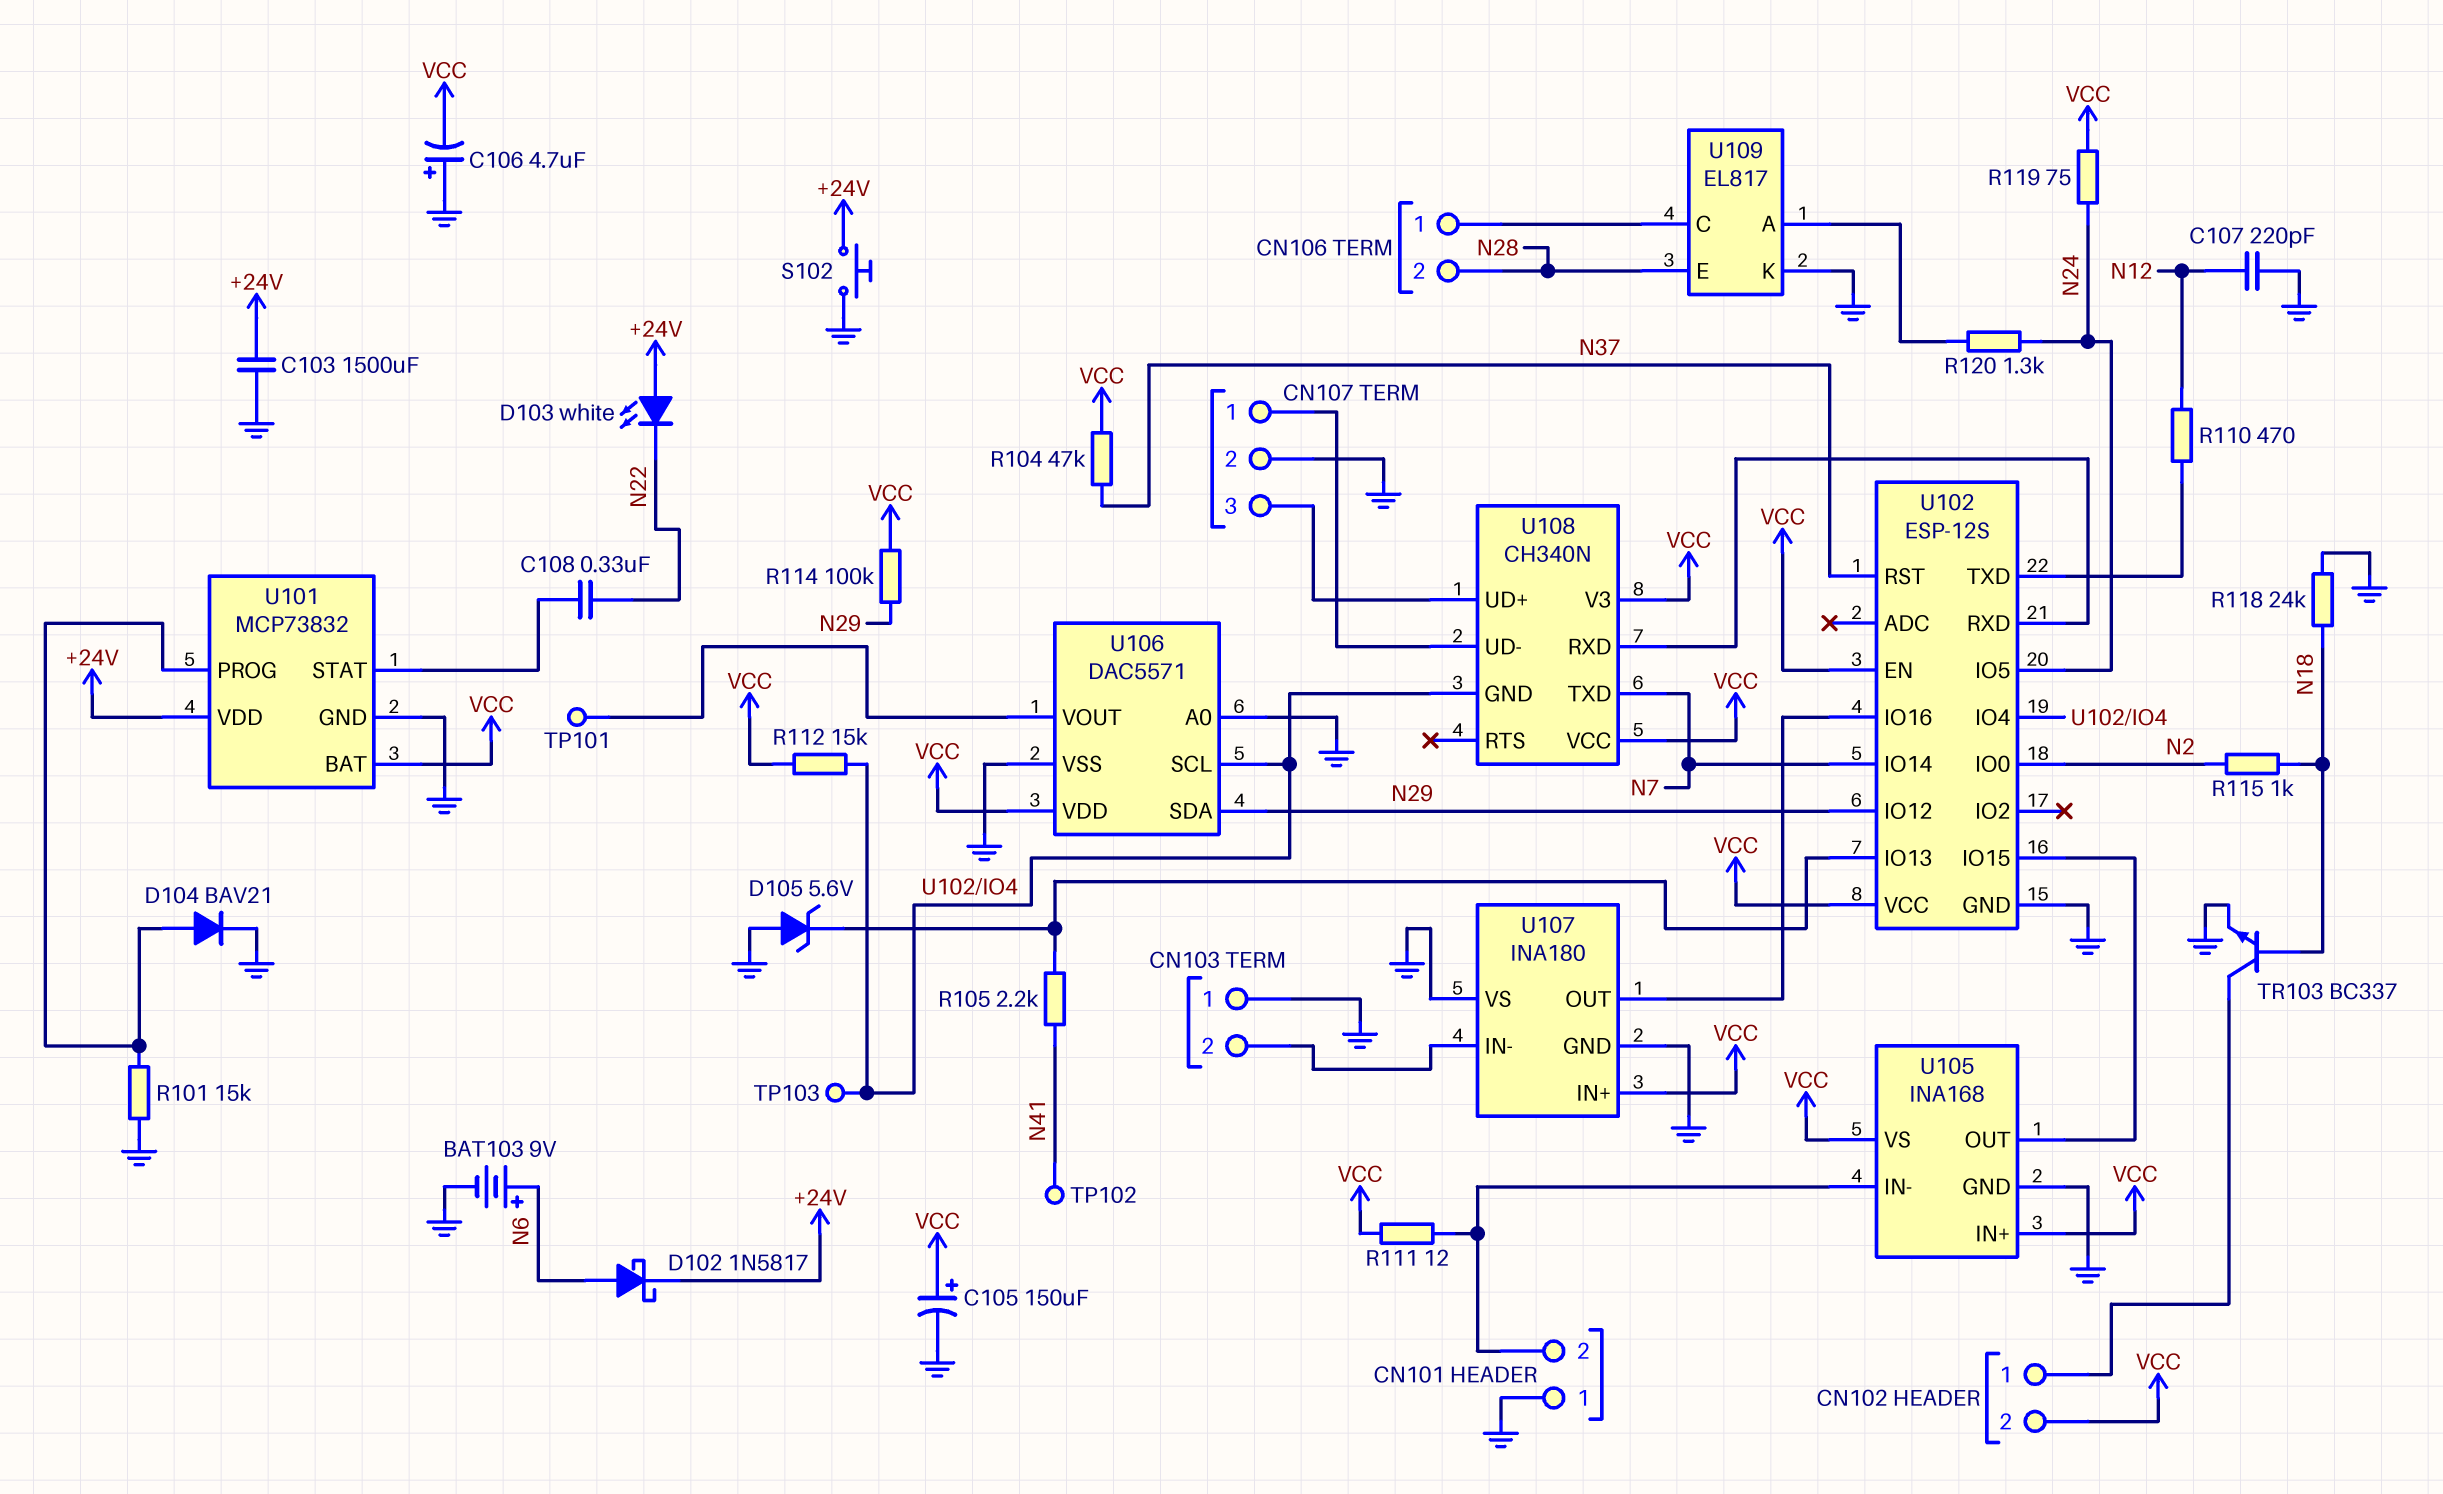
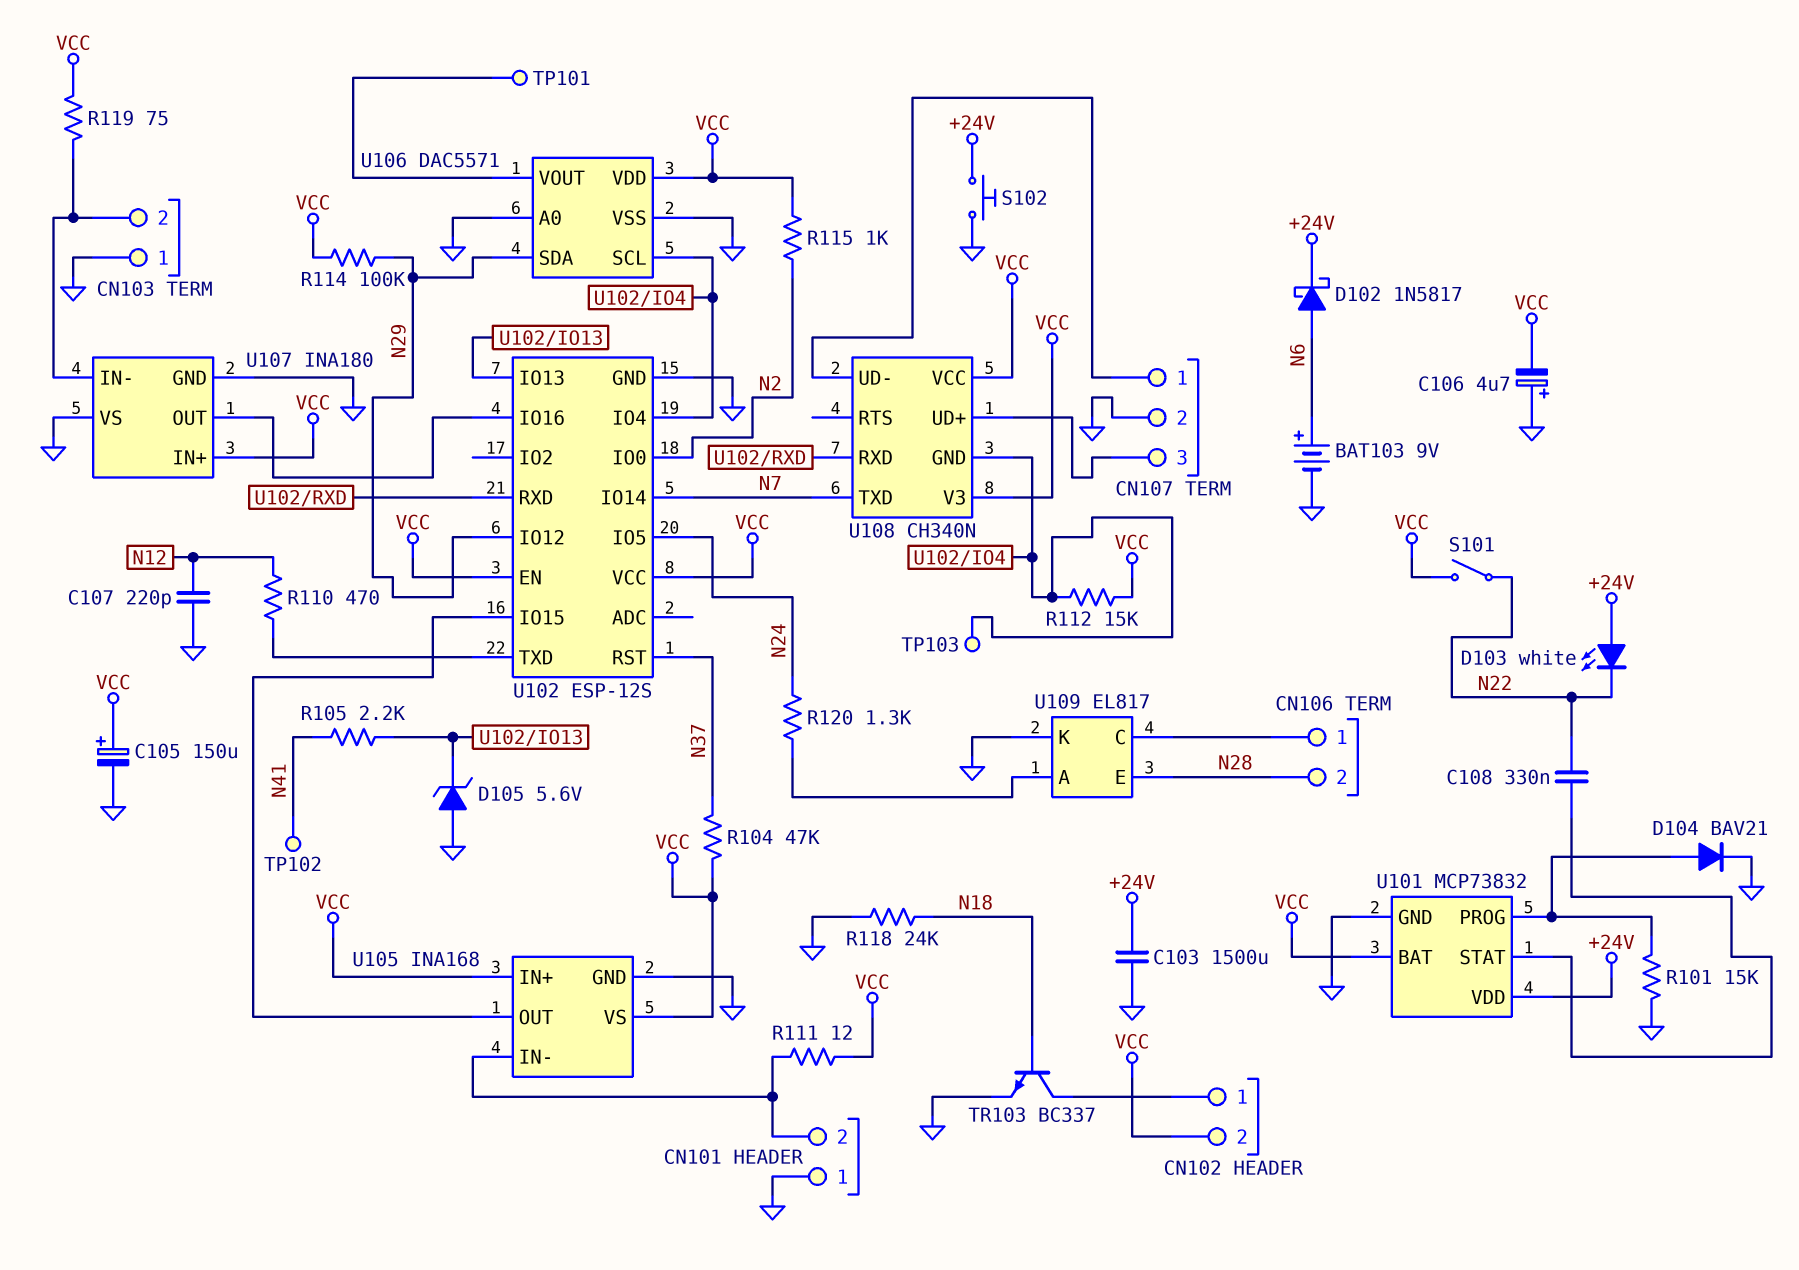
R115: 1k (N2, N18) -> 1k (N2, VCC)
R119: 75 (N24, VCC) -> 75 (CN103/2, VCC)
S101: none -> switch (N22, VCC)

